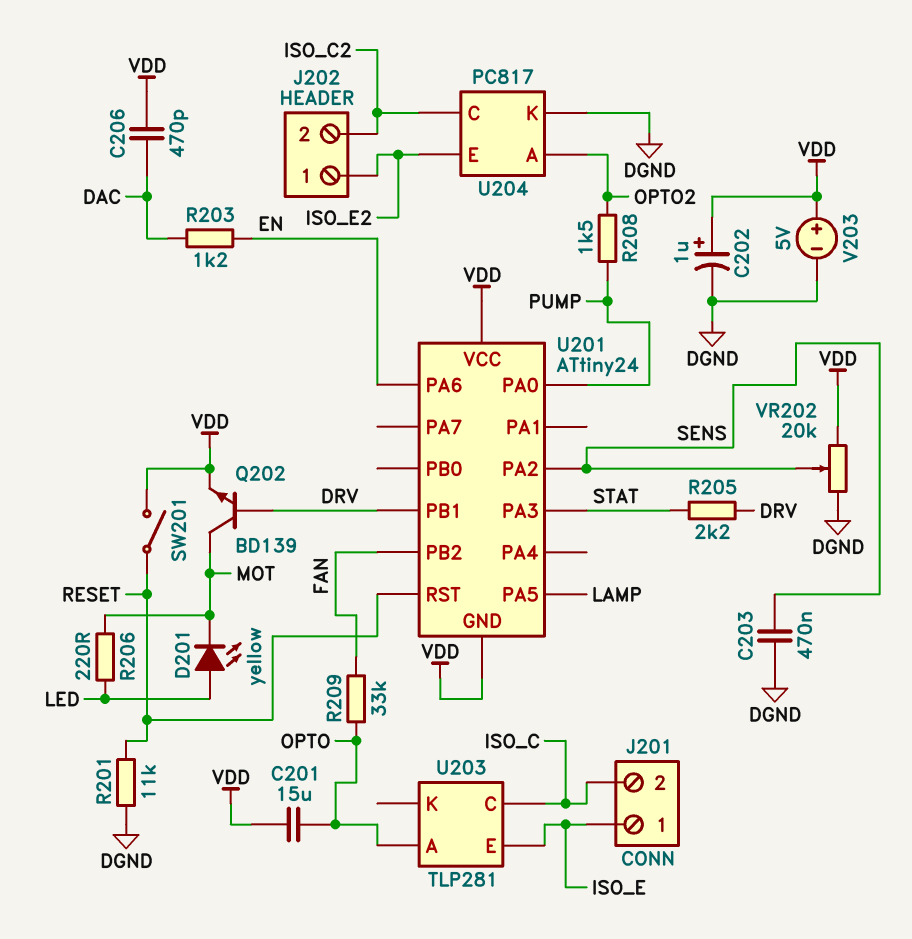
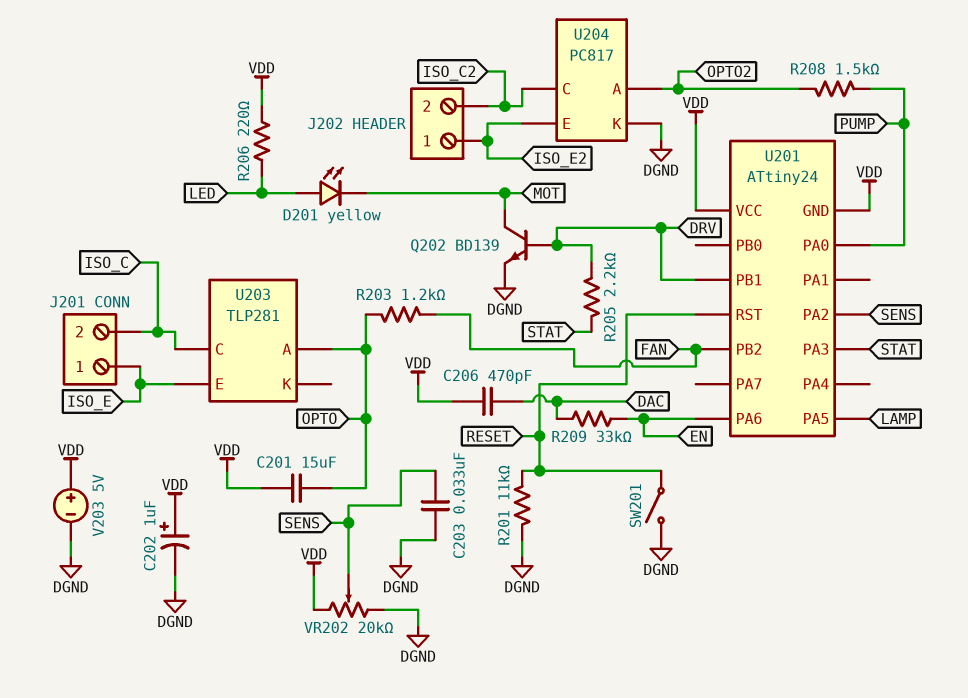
C203: 470nF (DGND, SENS) -> 33nF (DGND, SENS)
Q202: NPN BD139 (B DRV, C MOT, E VDD) -> NPN BD139 (B DRV, C MOT, E DGND)
R203: 1.2k (DAC, EN) -> 1.2k (FAN, OPTO)
R206: 220 (LED, MOT) -> 220 (LED, VDD)
R209: 33k (FAN, OPTO) -> 33k (DAC, EN)
SW201: switch (RESET, VDD) -> switch (DGND, RESET)

